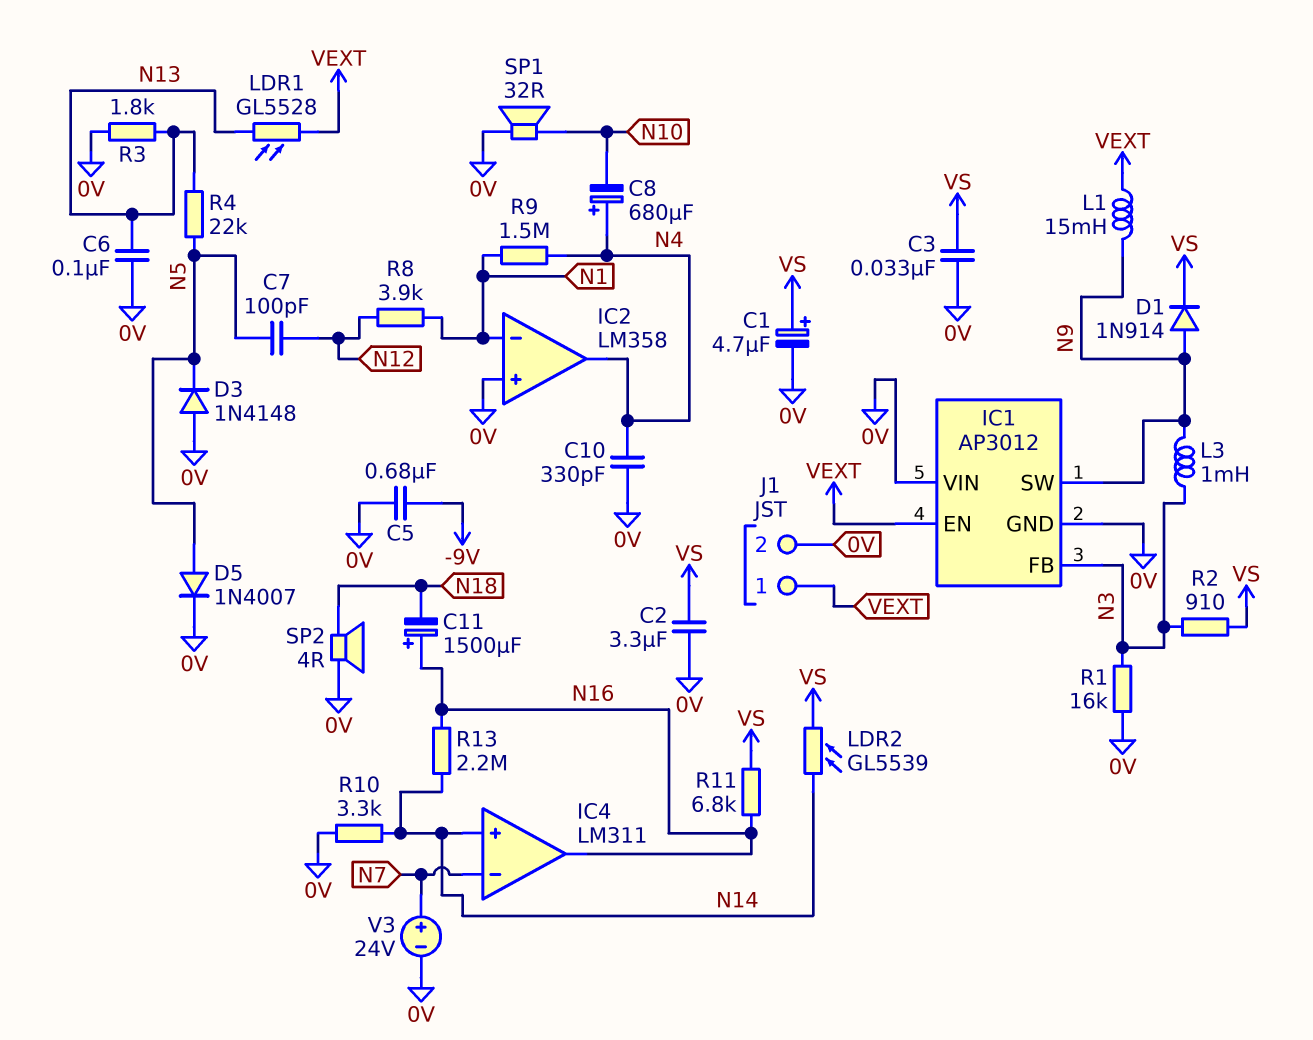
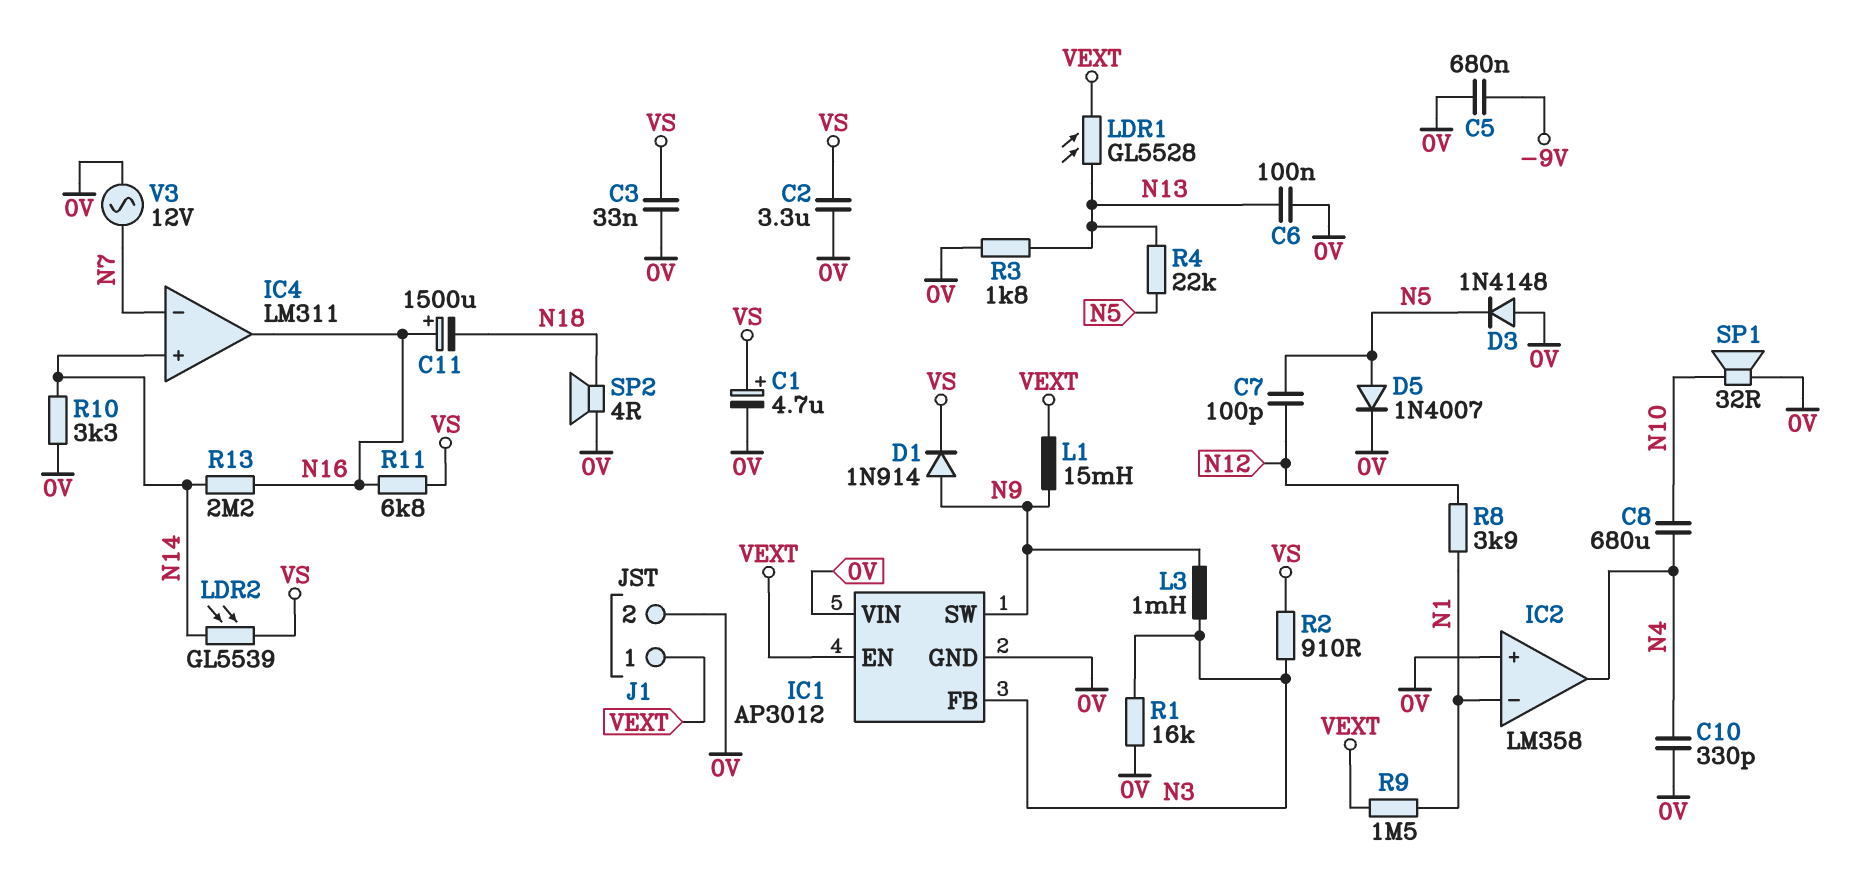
C8: 680uF (plus N4, minus N10) -> 680uF (N4, N10)
R9: 1.5M (N1, N4) -> 1.5M (N1, VEXT)
V3: 24V (plus N7, minus 0V) -> AC 12V (0V, N7)

